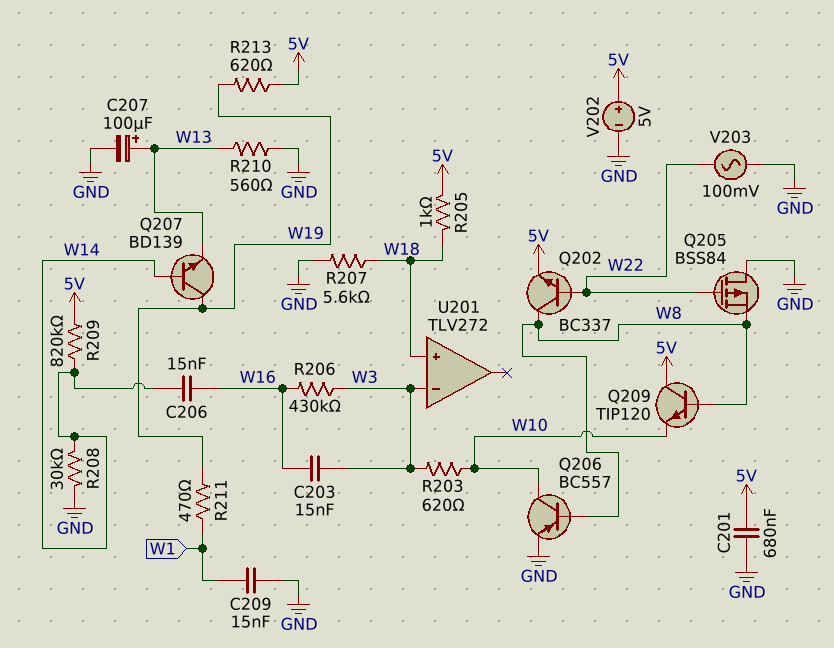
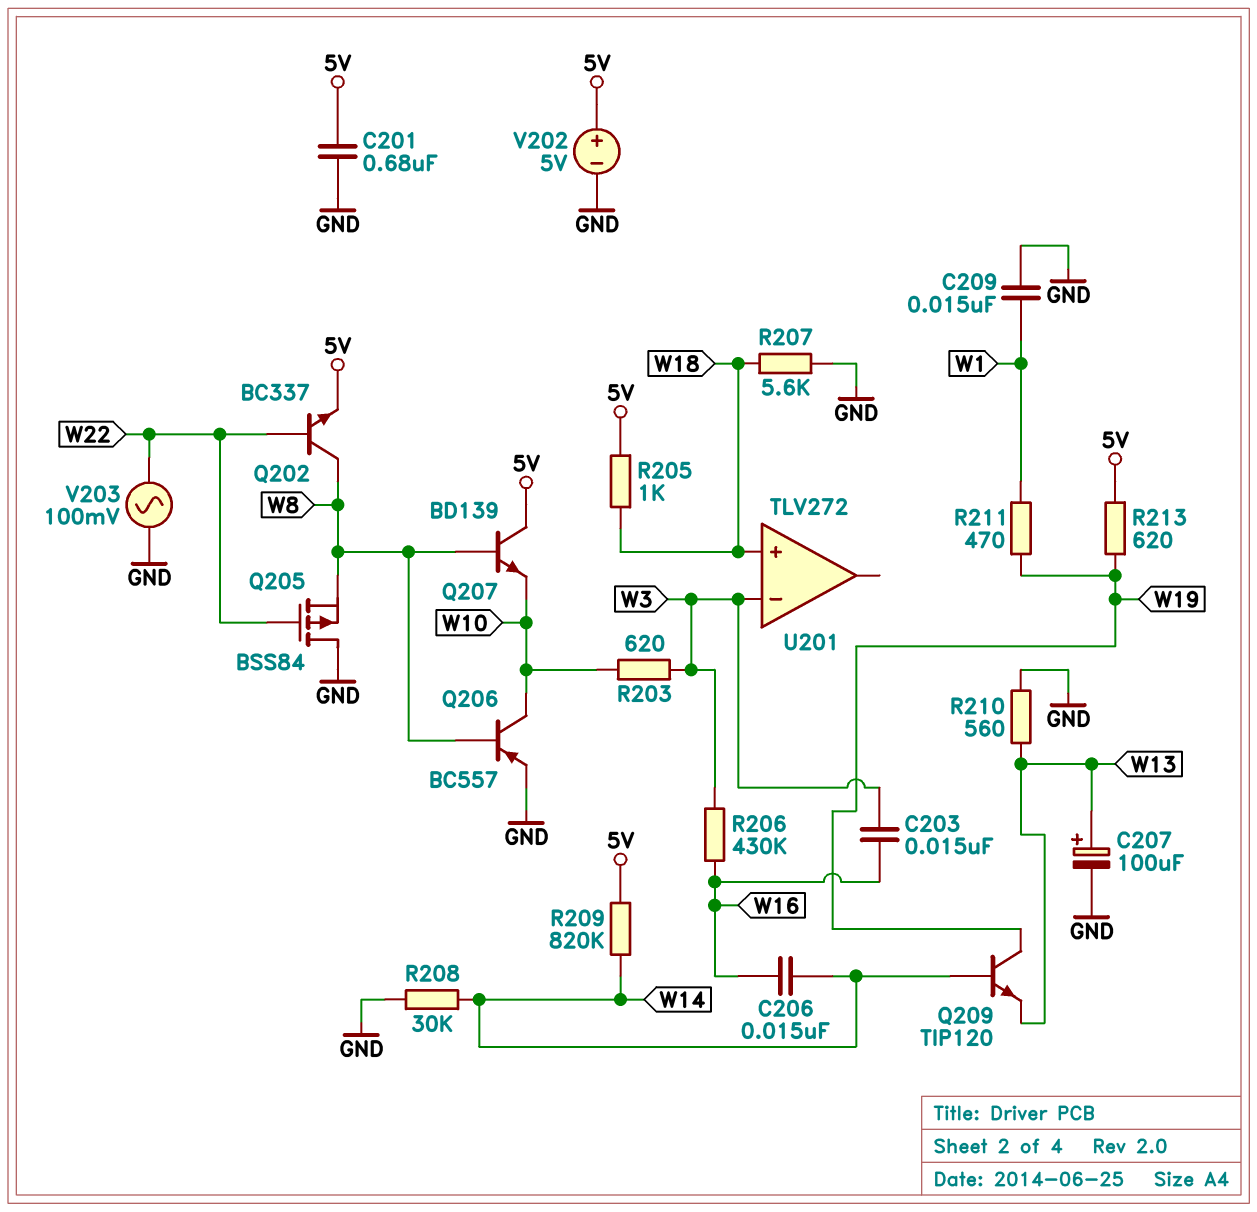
Q207: NPN BD139 (B W14, C W19, E W13) -> NPN BD139 (B W8, C 5V, E W10)
Q209: NPN TIP120 (B W8, C 5V, E W10) -> NPN TIP120 (B W14, C W19, E W13)

